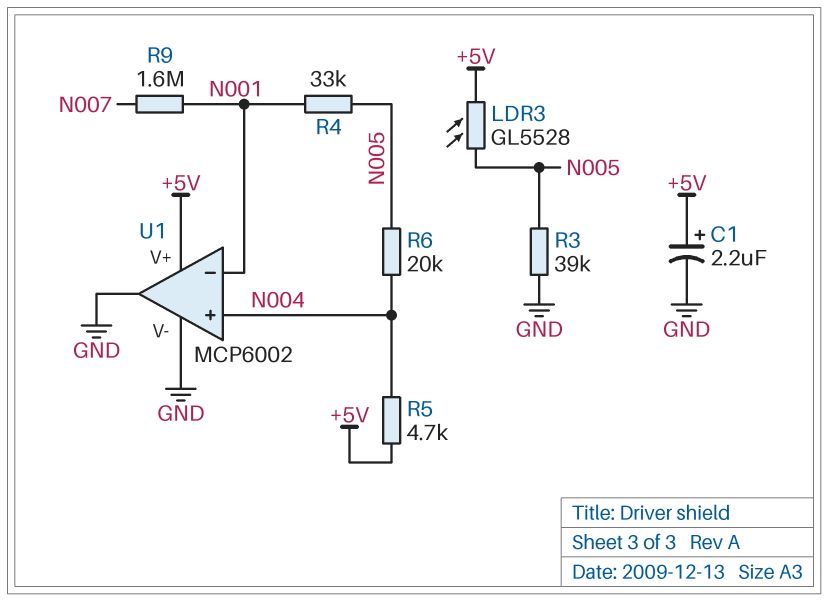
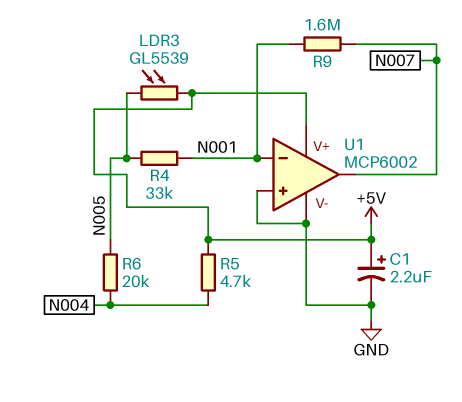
LDR3: GL5528 (+5V, N005) -> GL5539 (+5V, N005)
R3: 39k (GND, N005) -> none
U1 pin in+: N004 -> GND
U1 pin out: GND -> N007

